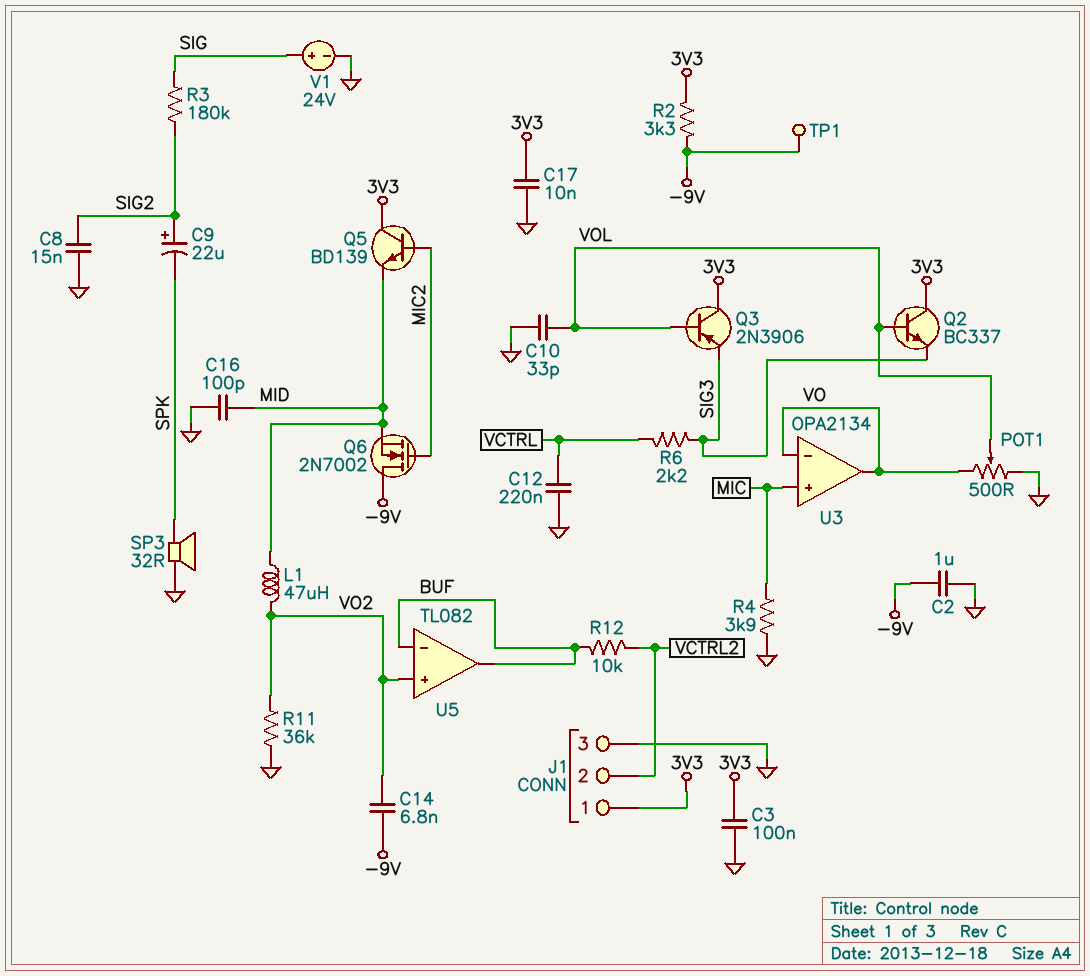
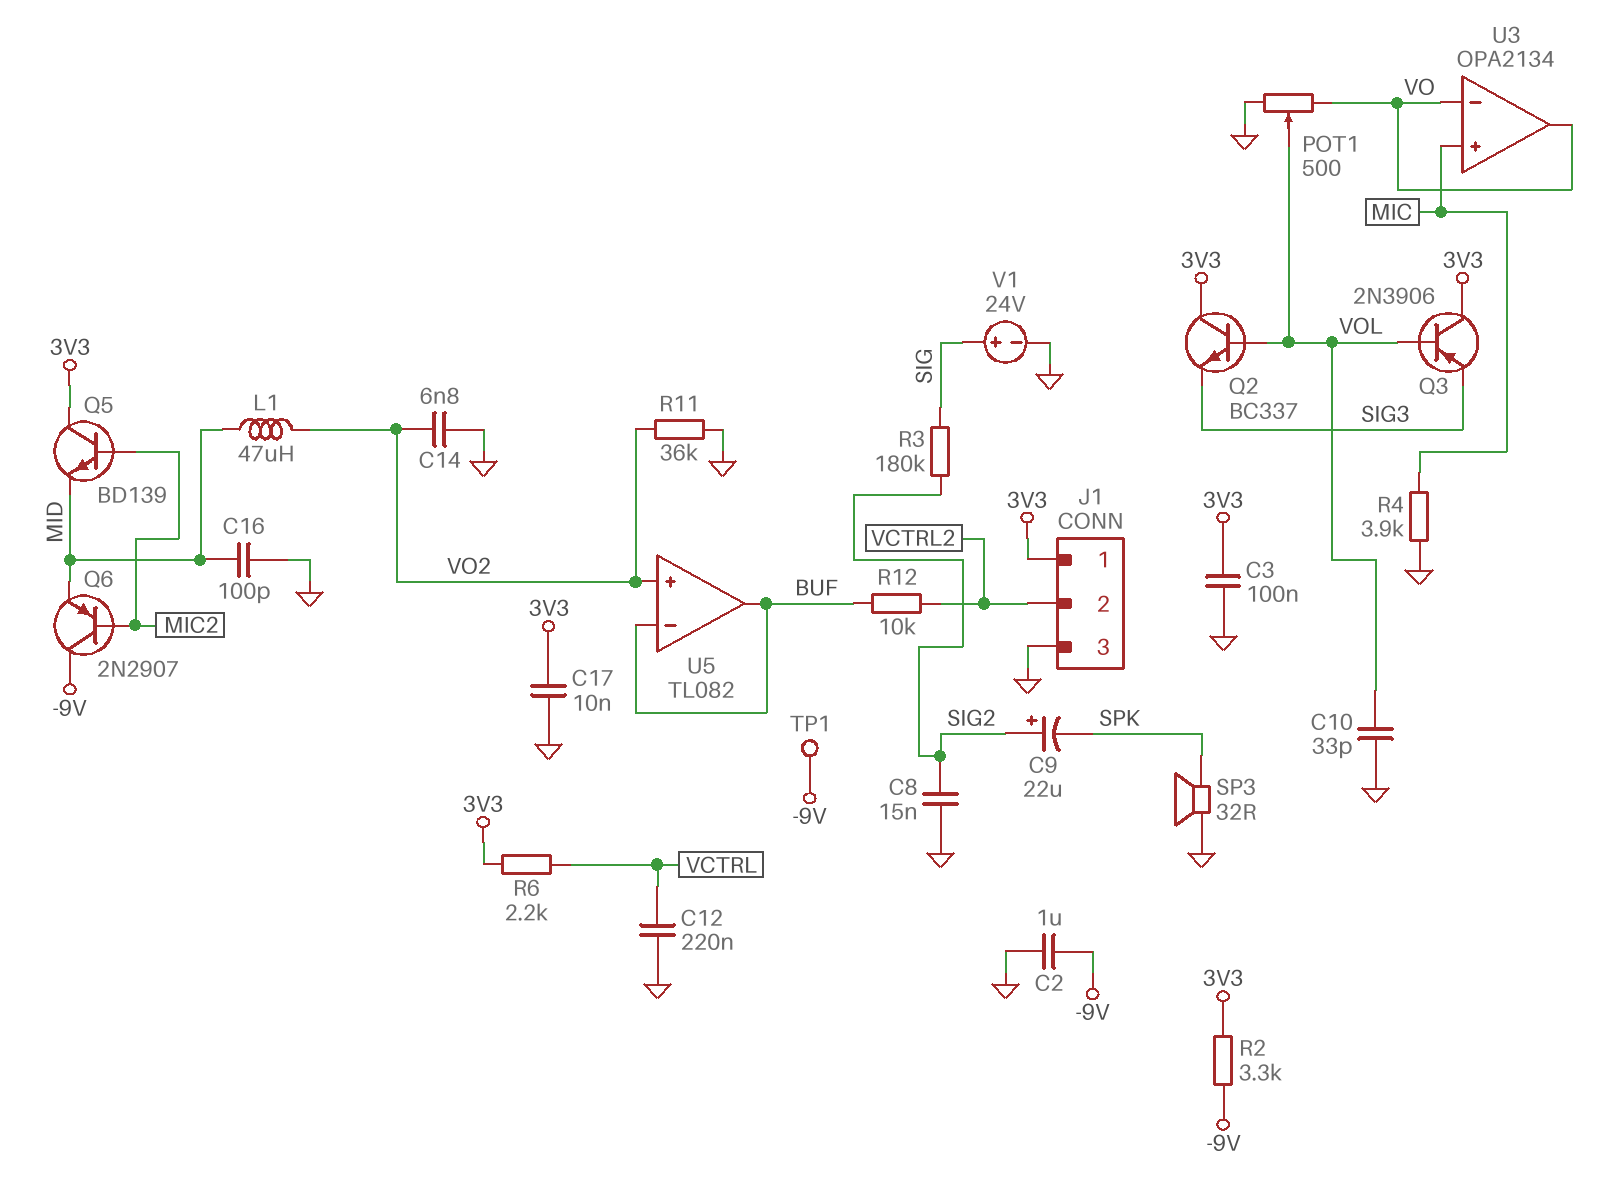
C14: 6.8nF (-9V, VO2) -> 6.8nF (GND, VO2)
Q6: NMOS 2N7002 (G MIC2, D -9V, S MID) -> PNP 2N2907 (B MIC2, C -9V, E MID)
R6: 2.2k (SIG3, VCTRL) -> 2.2k (3V3, VCTRL)

